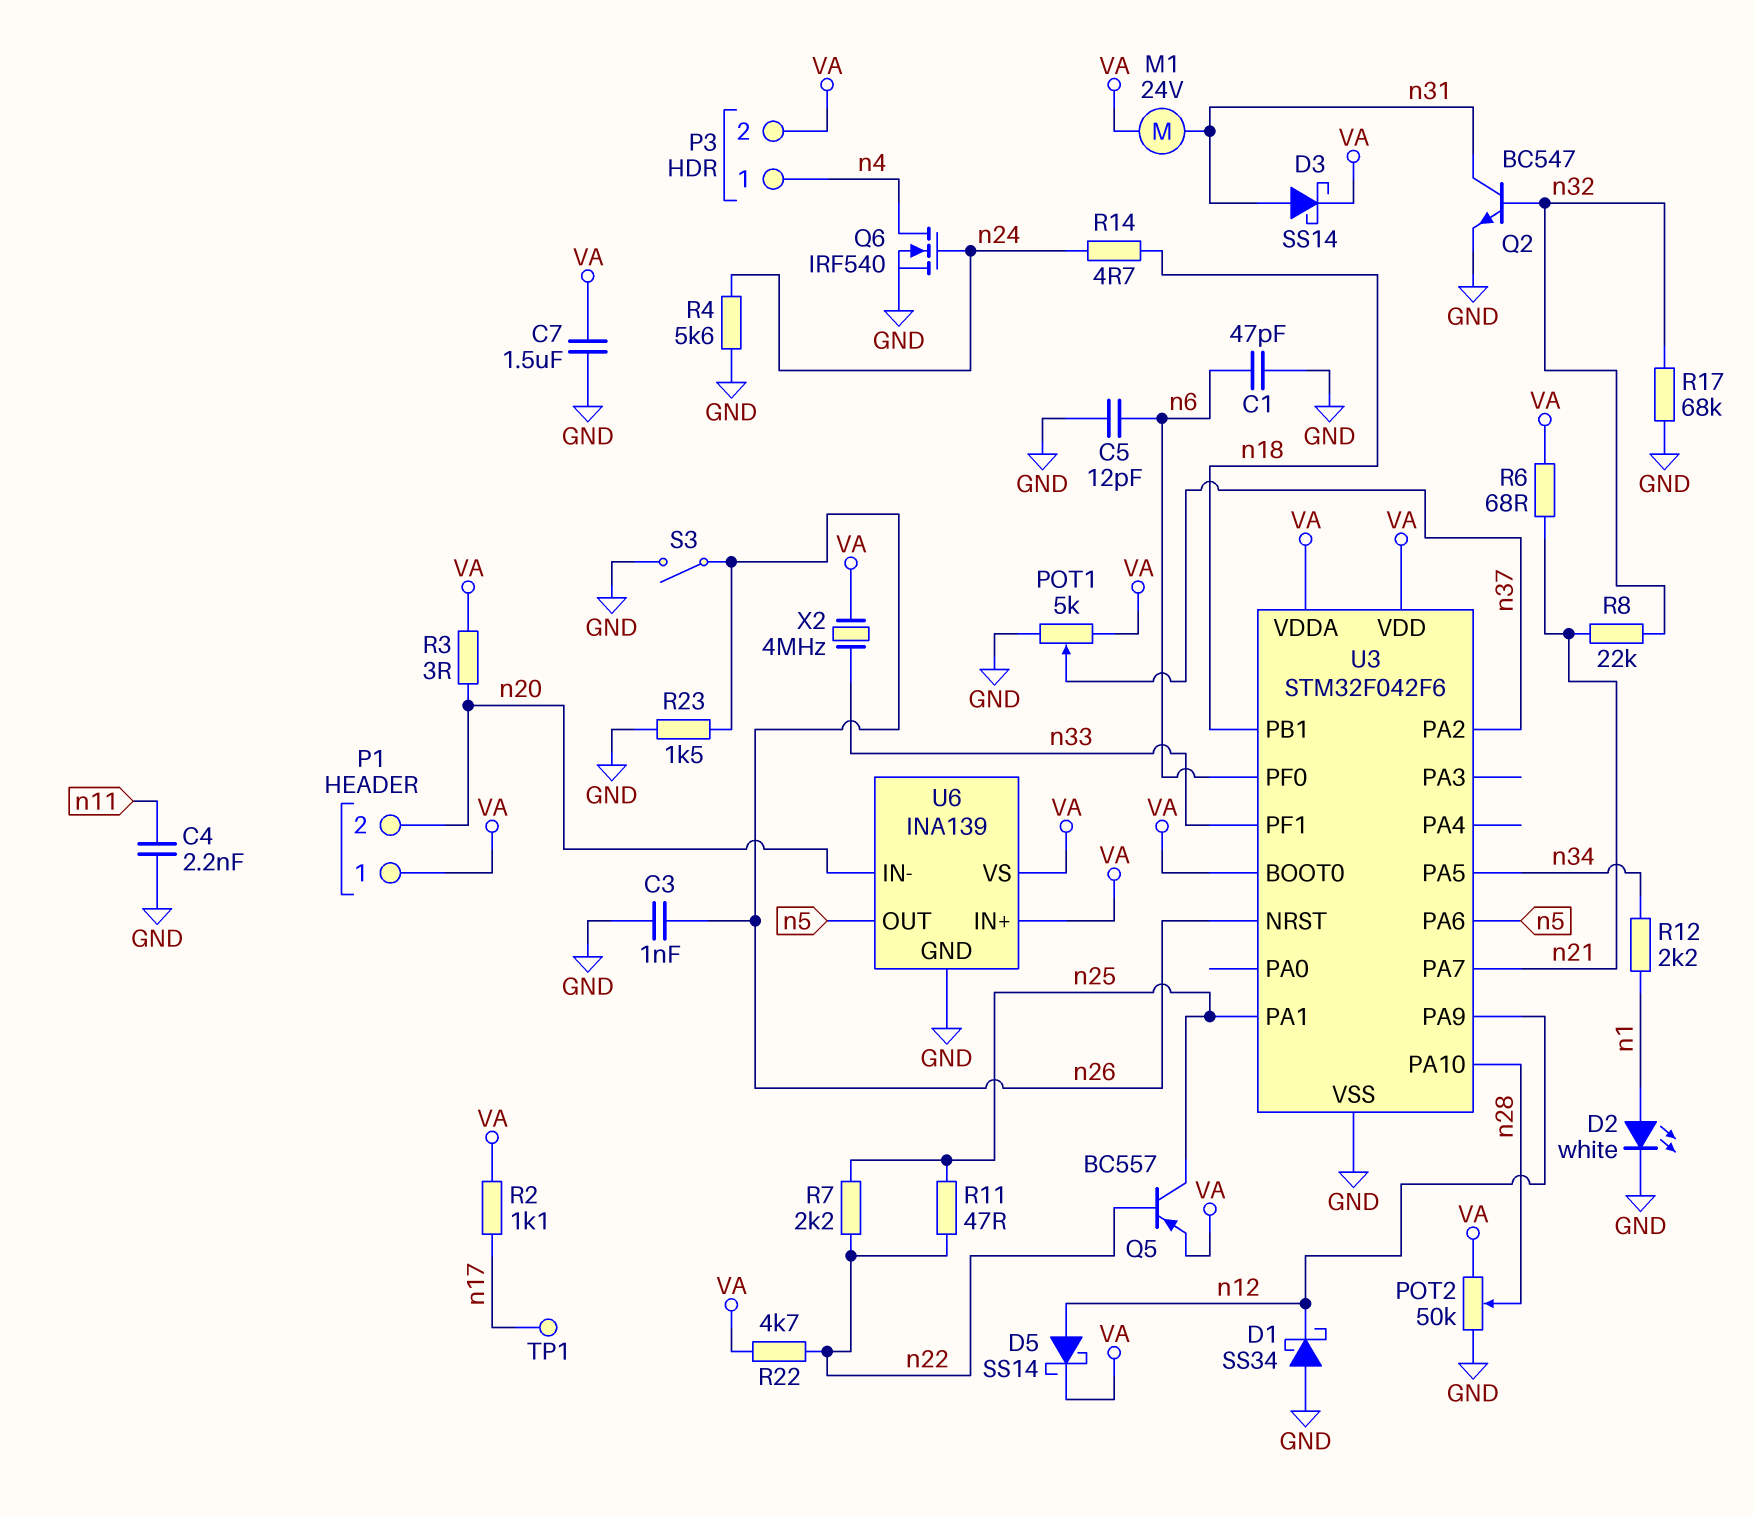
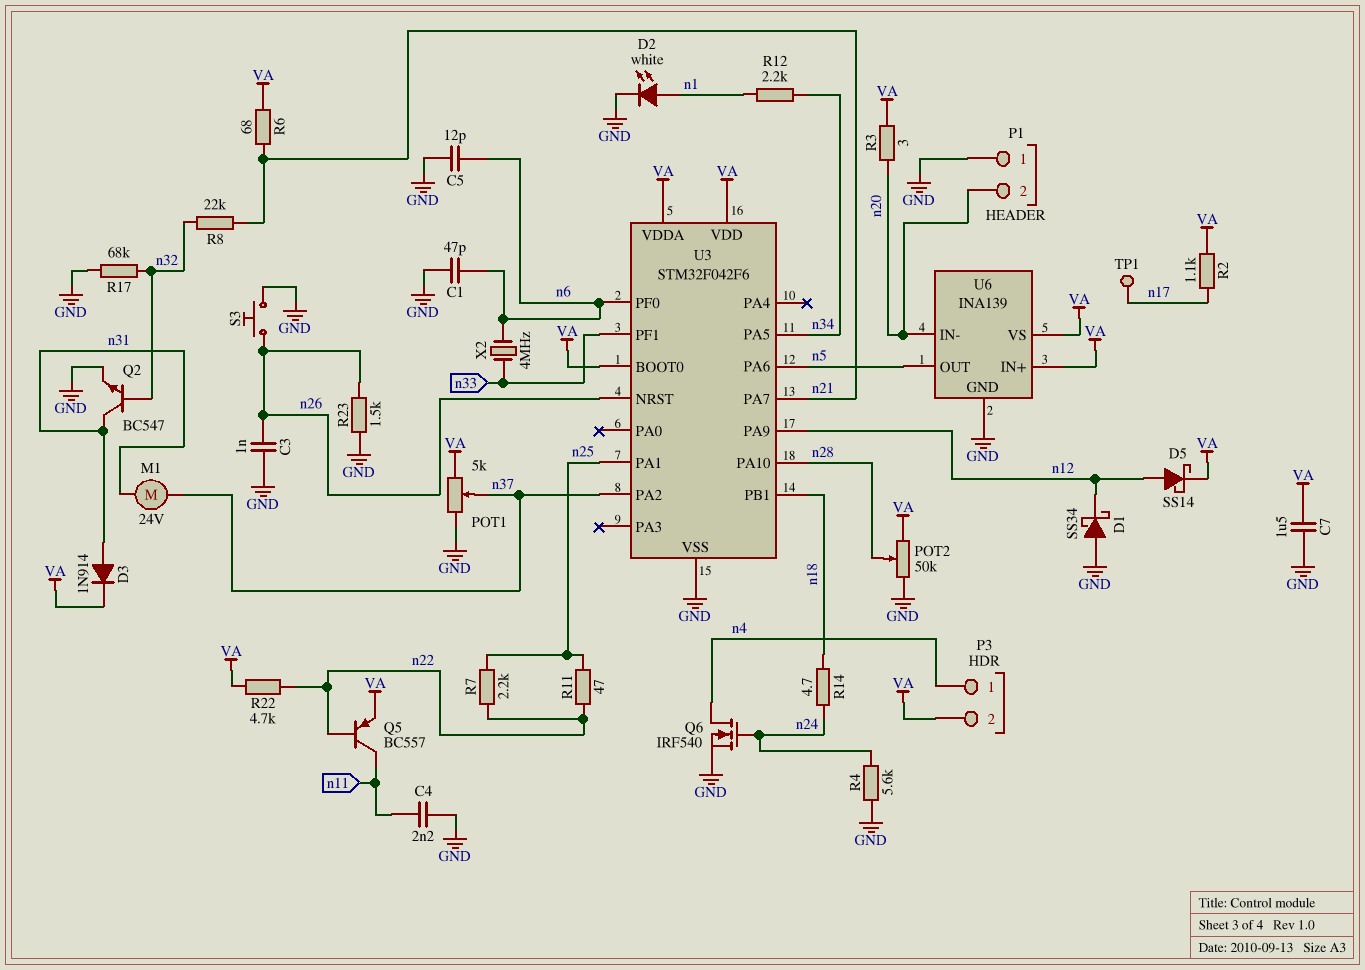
D3: schottky SS14 (A n31, K VA) -> diode 1N914 (A n31, K VA)
M1: motor 24V (VA, n31) -> motor 24V (n31, n37)
P1 pin 1: VA -> GND
Q5: PNP BC557 (B n22, C n25, E VA) -> PNP BC557 (B n22, C n11, E VA)
S3: switch (GND, n26) -> button (GND, n26)
X2: 4MHz (VA, n33) -> 4MHz (n6, n33)

